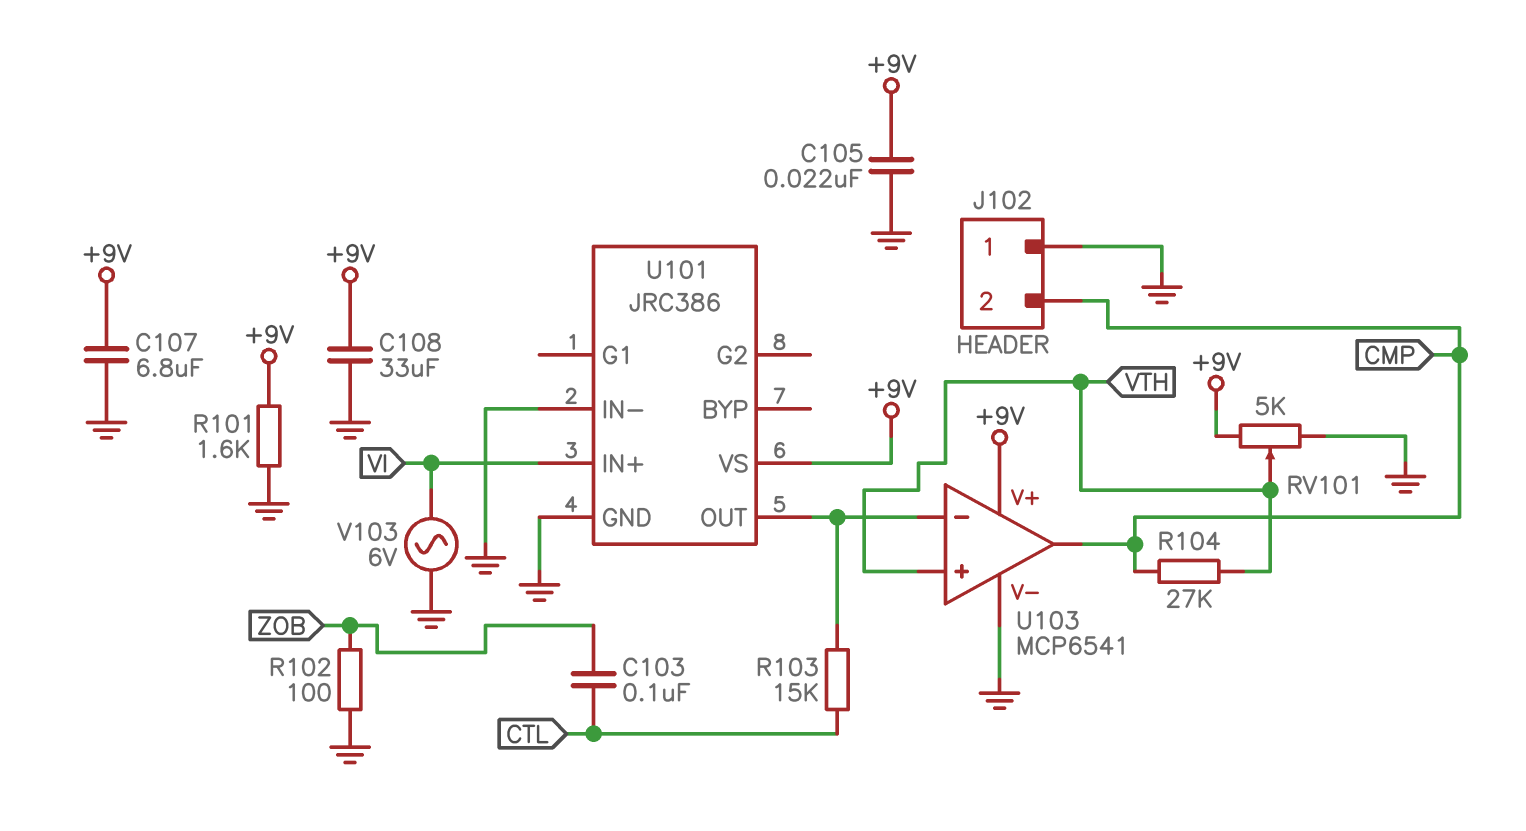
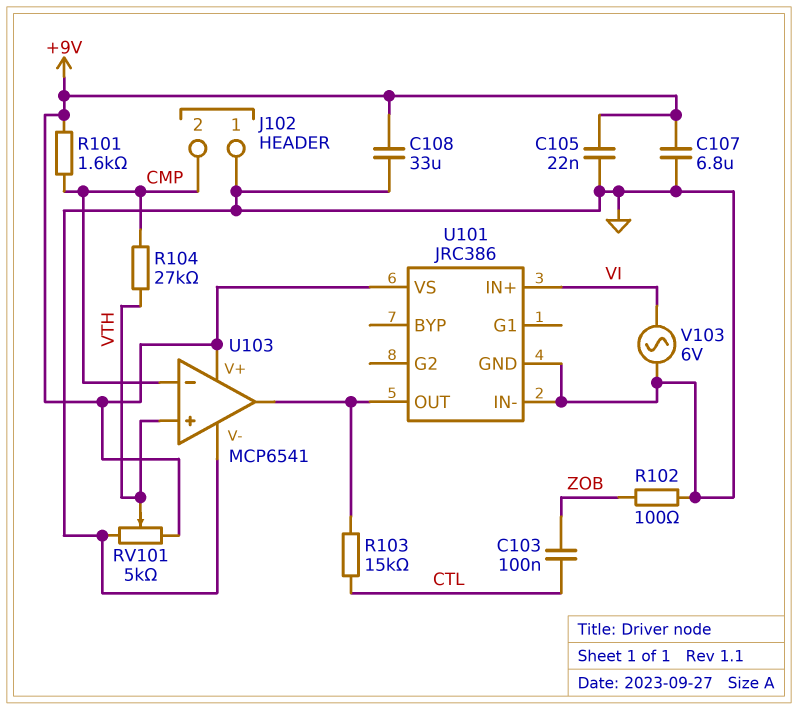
R101: 1.6k (+9V, GND) -> 1.6k (+9V, CMP)
U103 pin in-: U101/OUT -> CMP
U103 pin out: CMP -> U101/OUT

